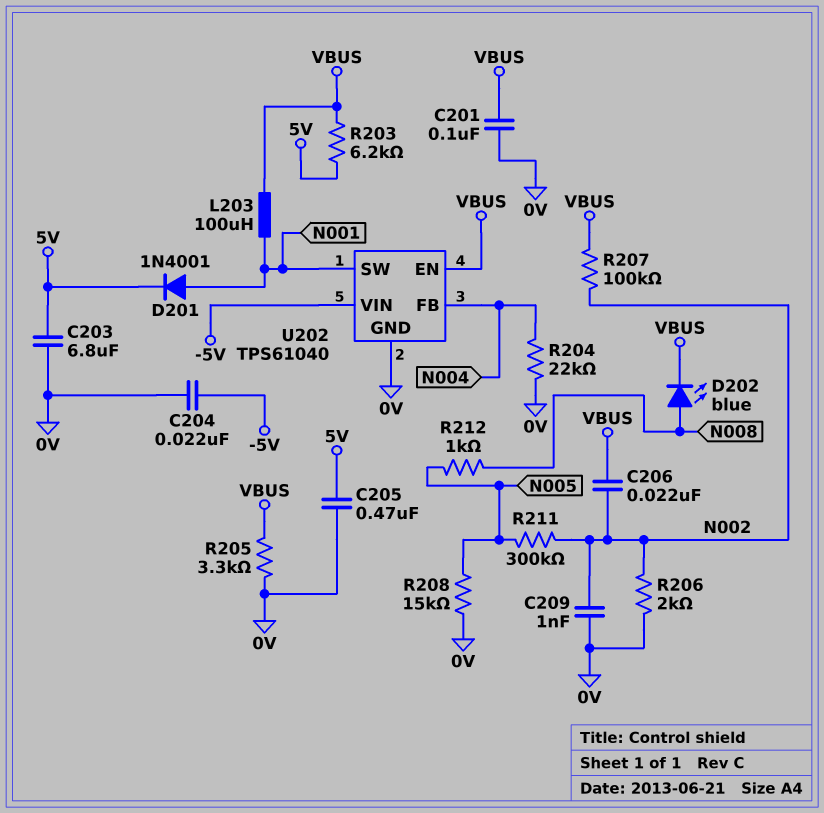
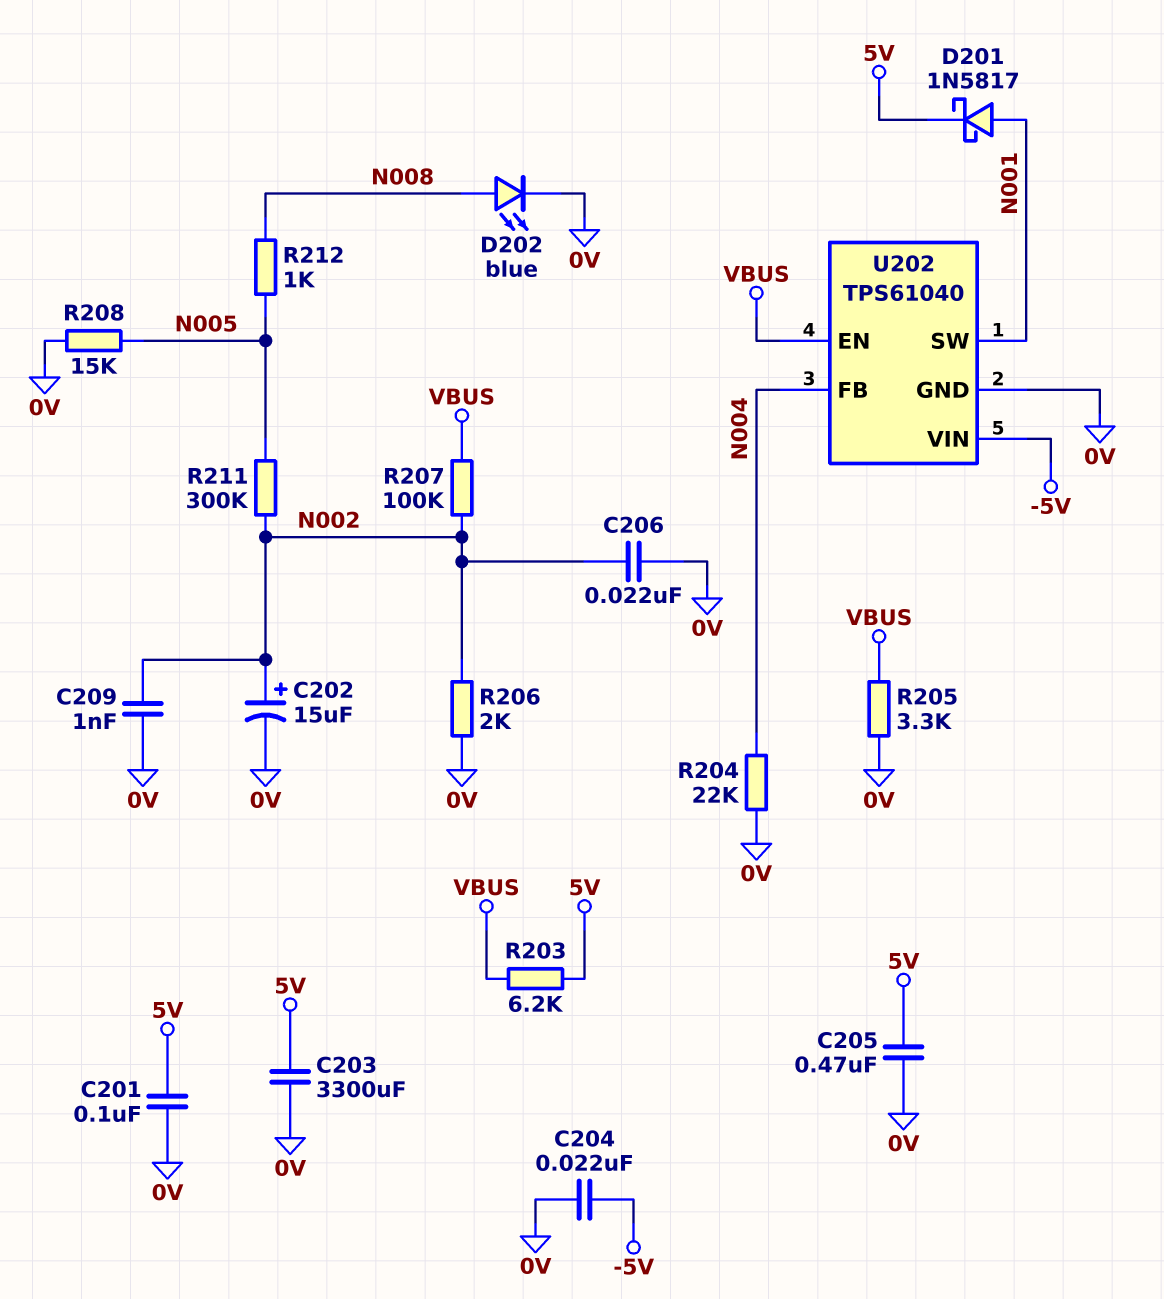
C201: 100nF (0V, VBUS) -> 100nF (0V, 5V)
C202: none -> 15uF (plus N002, minus 0V)
C203: 6.8uF (0V, 5V) -> 3300uF (0V, 5V)
C206: 22nF (N002, VBUS) -> 22nF (0V, N002)
D201: diode 1N4001 (A N001, K 5V) -> schottky 1N5817 (A N001, K 5V)
D202: LED blue (A N008, K VBUS) -> LED blue (A N008, K 0V)
L203: 100uH (N001, VBUS) -> none

